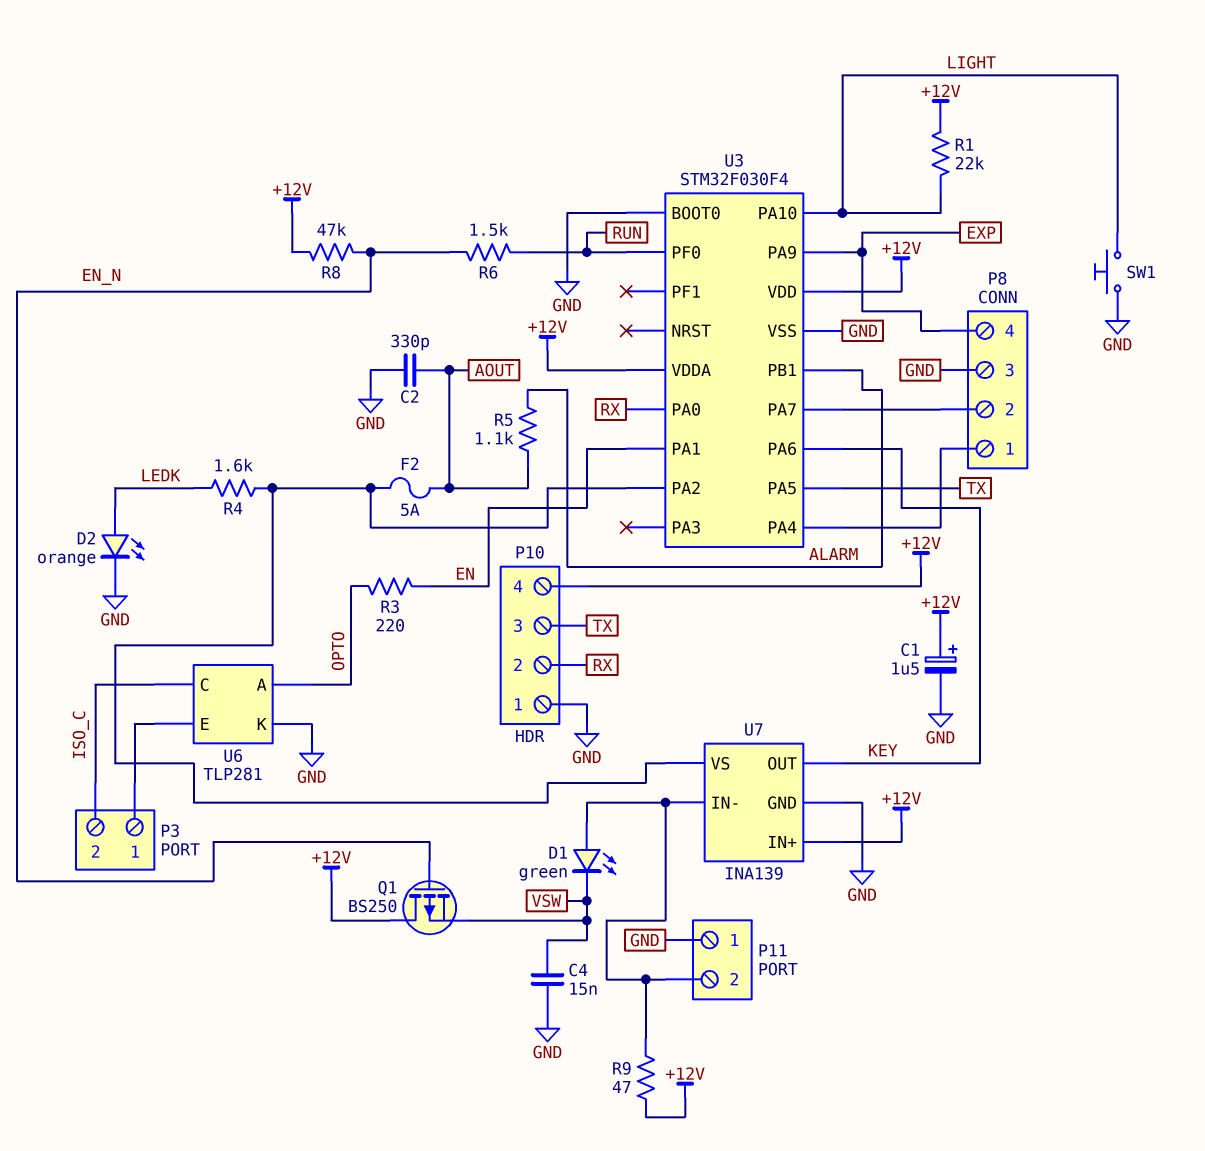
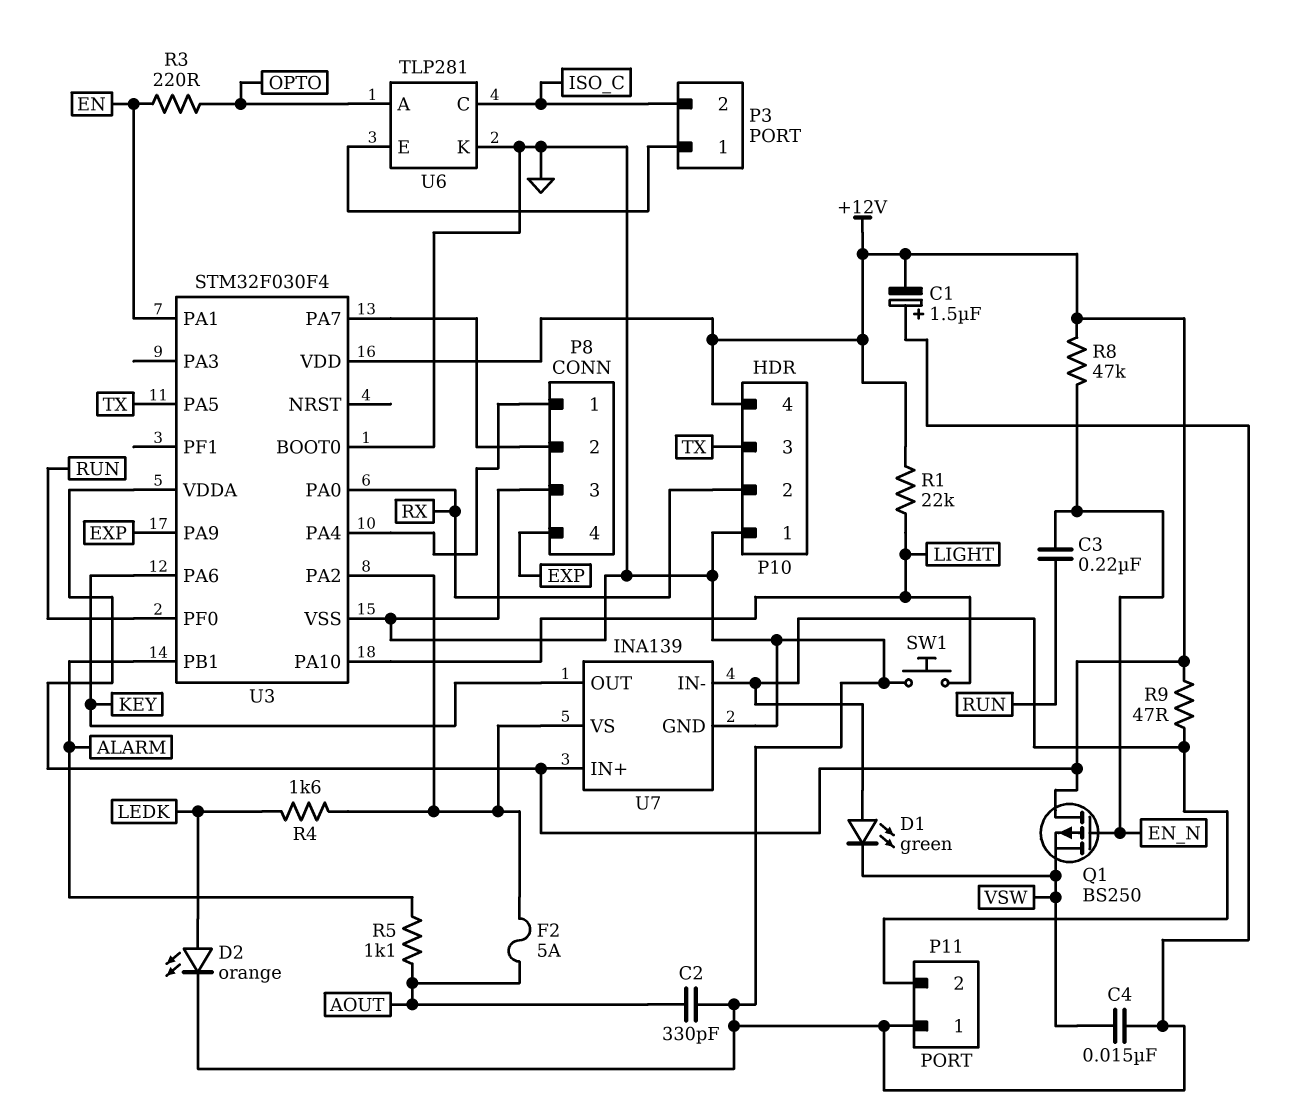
C1: 1.5uF (plus +12V, minus GND) -> 1.5uF (plus GND, minus +12V)
C3: none -> 220nF (EN_N, RUN)
R6: 1.5k (EN_N, RUN) -> none

